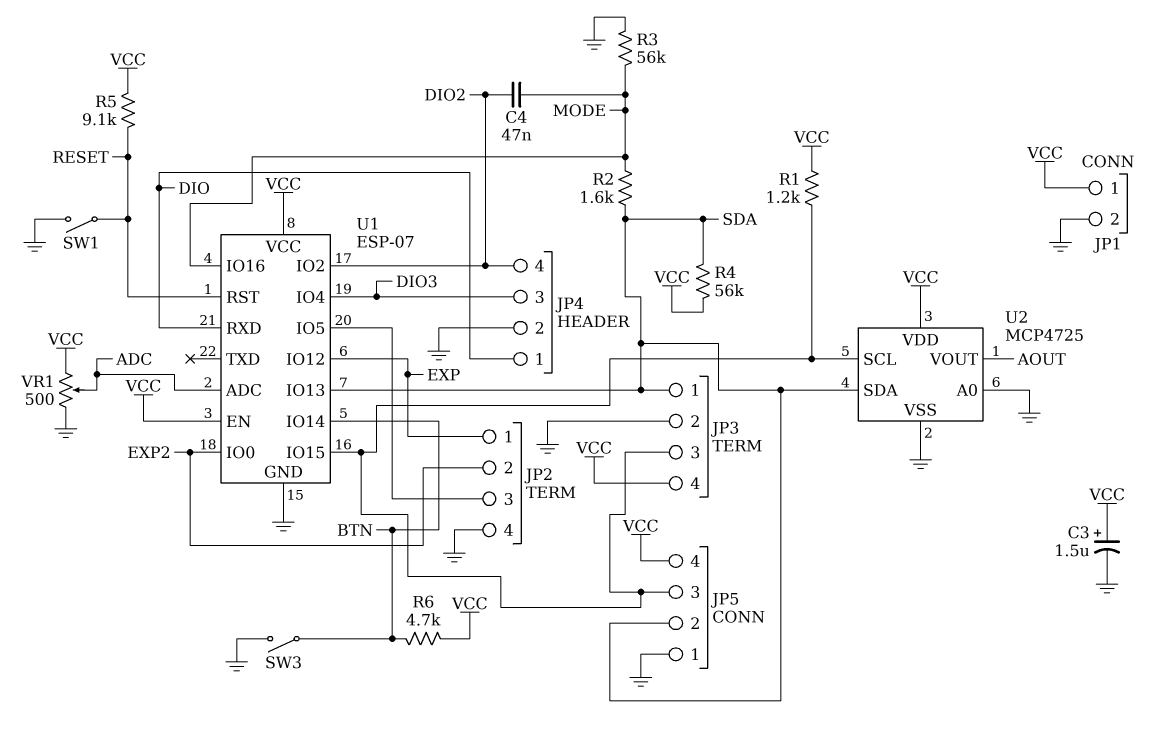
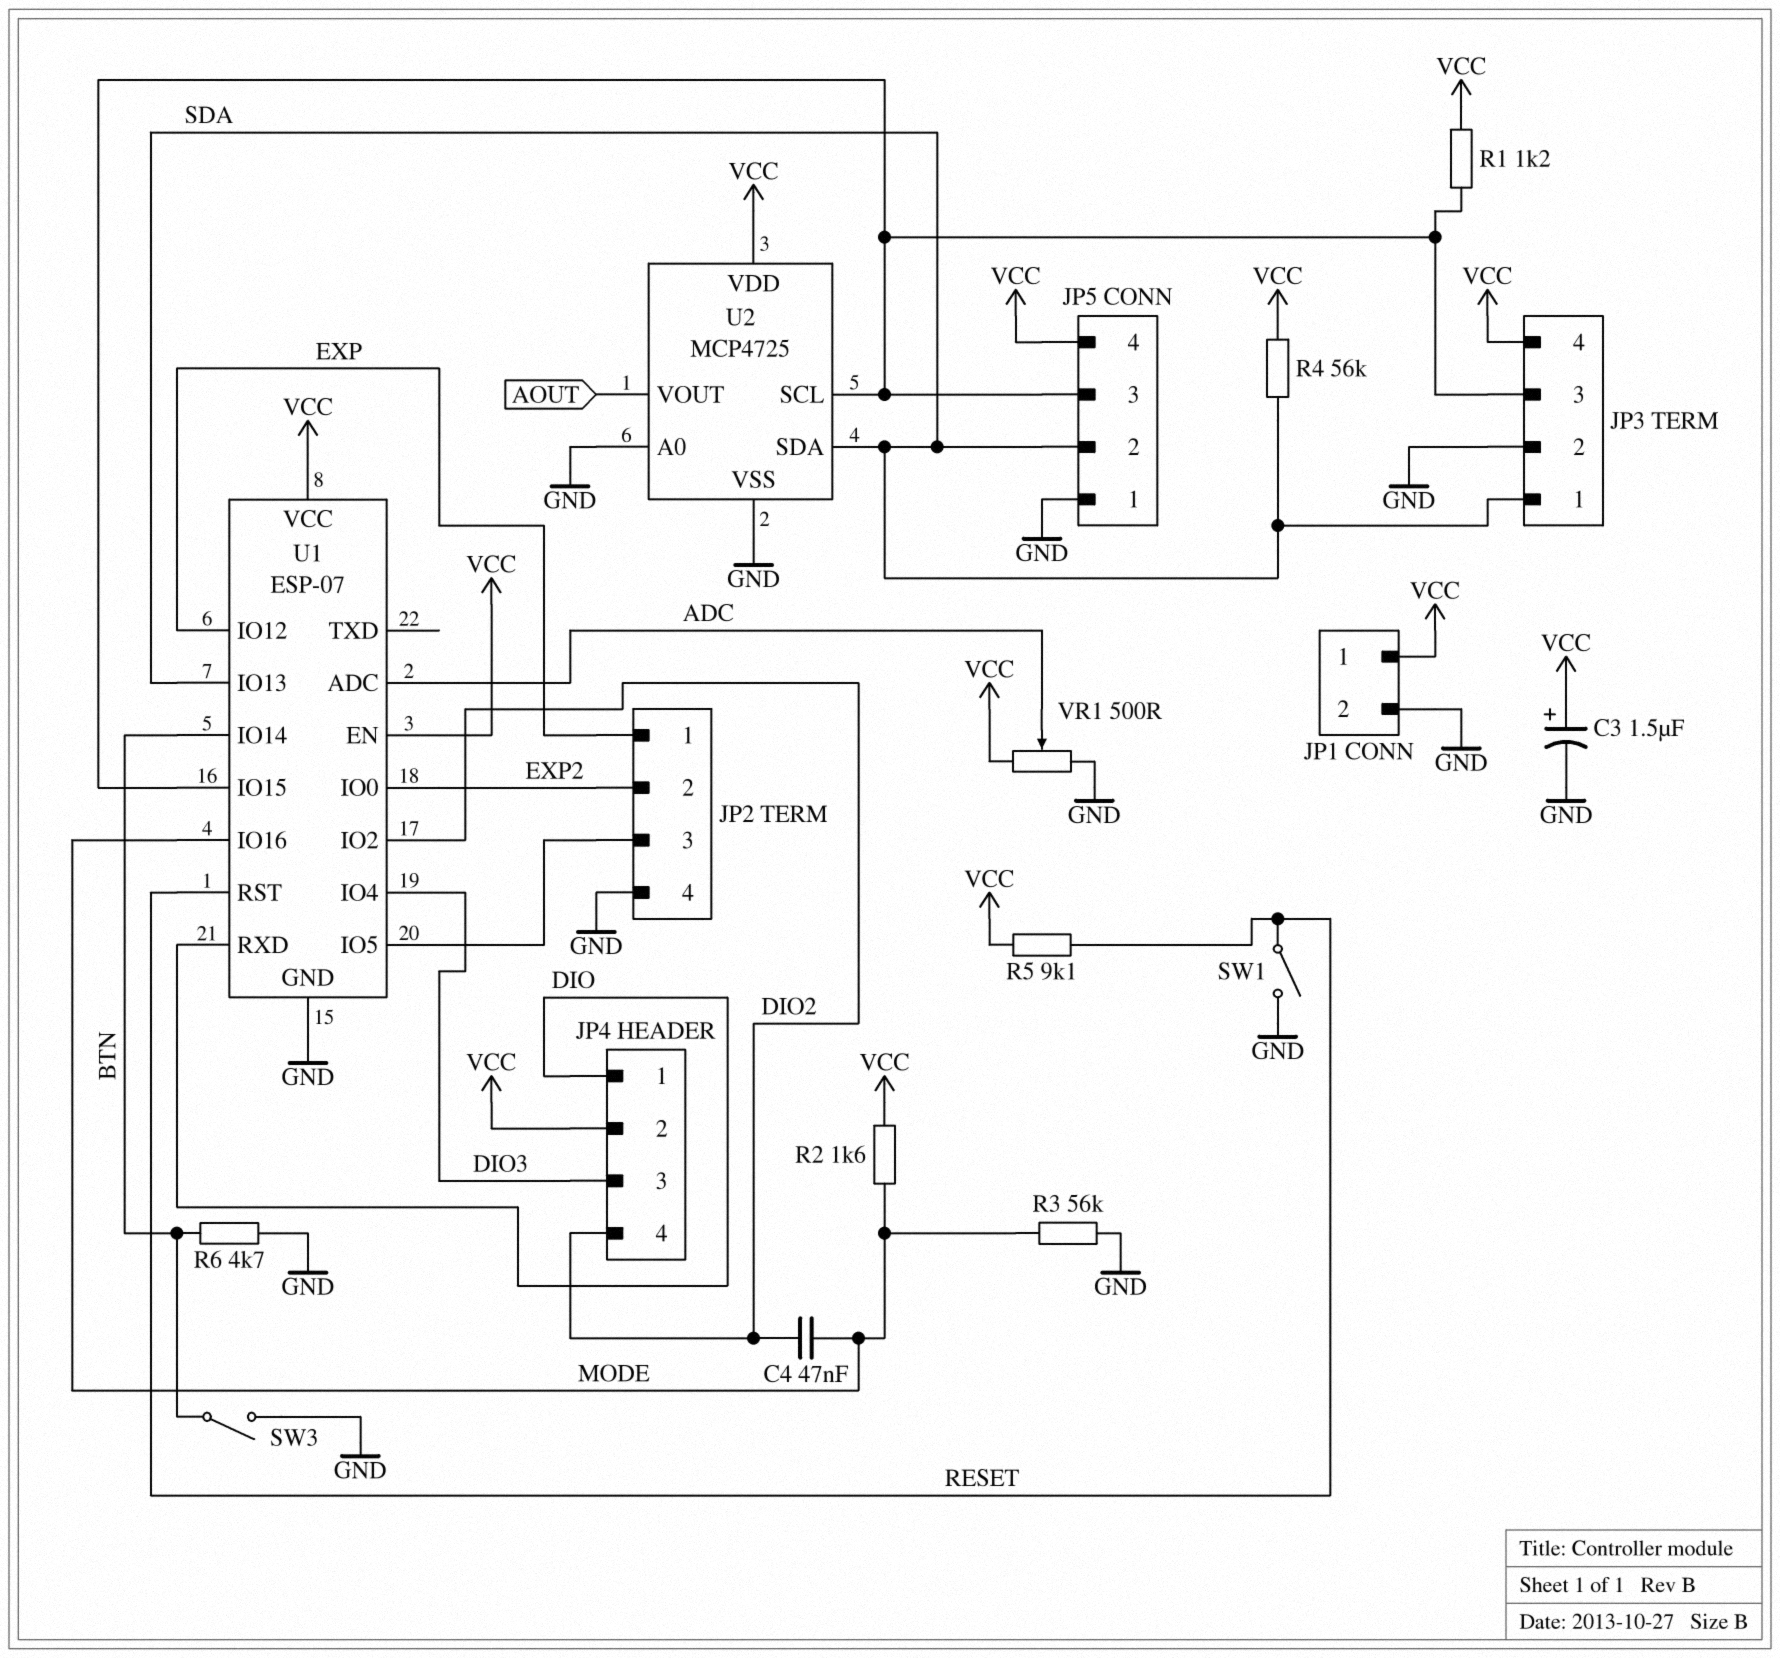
JP4 pin 2: GND -> VCC
R2: 1.6k (MODE, SDA) -> 1.6k (MODE, VCC)
R6: 4.7k (BTN, VCC) -> 4.7k (BTN, GND)

